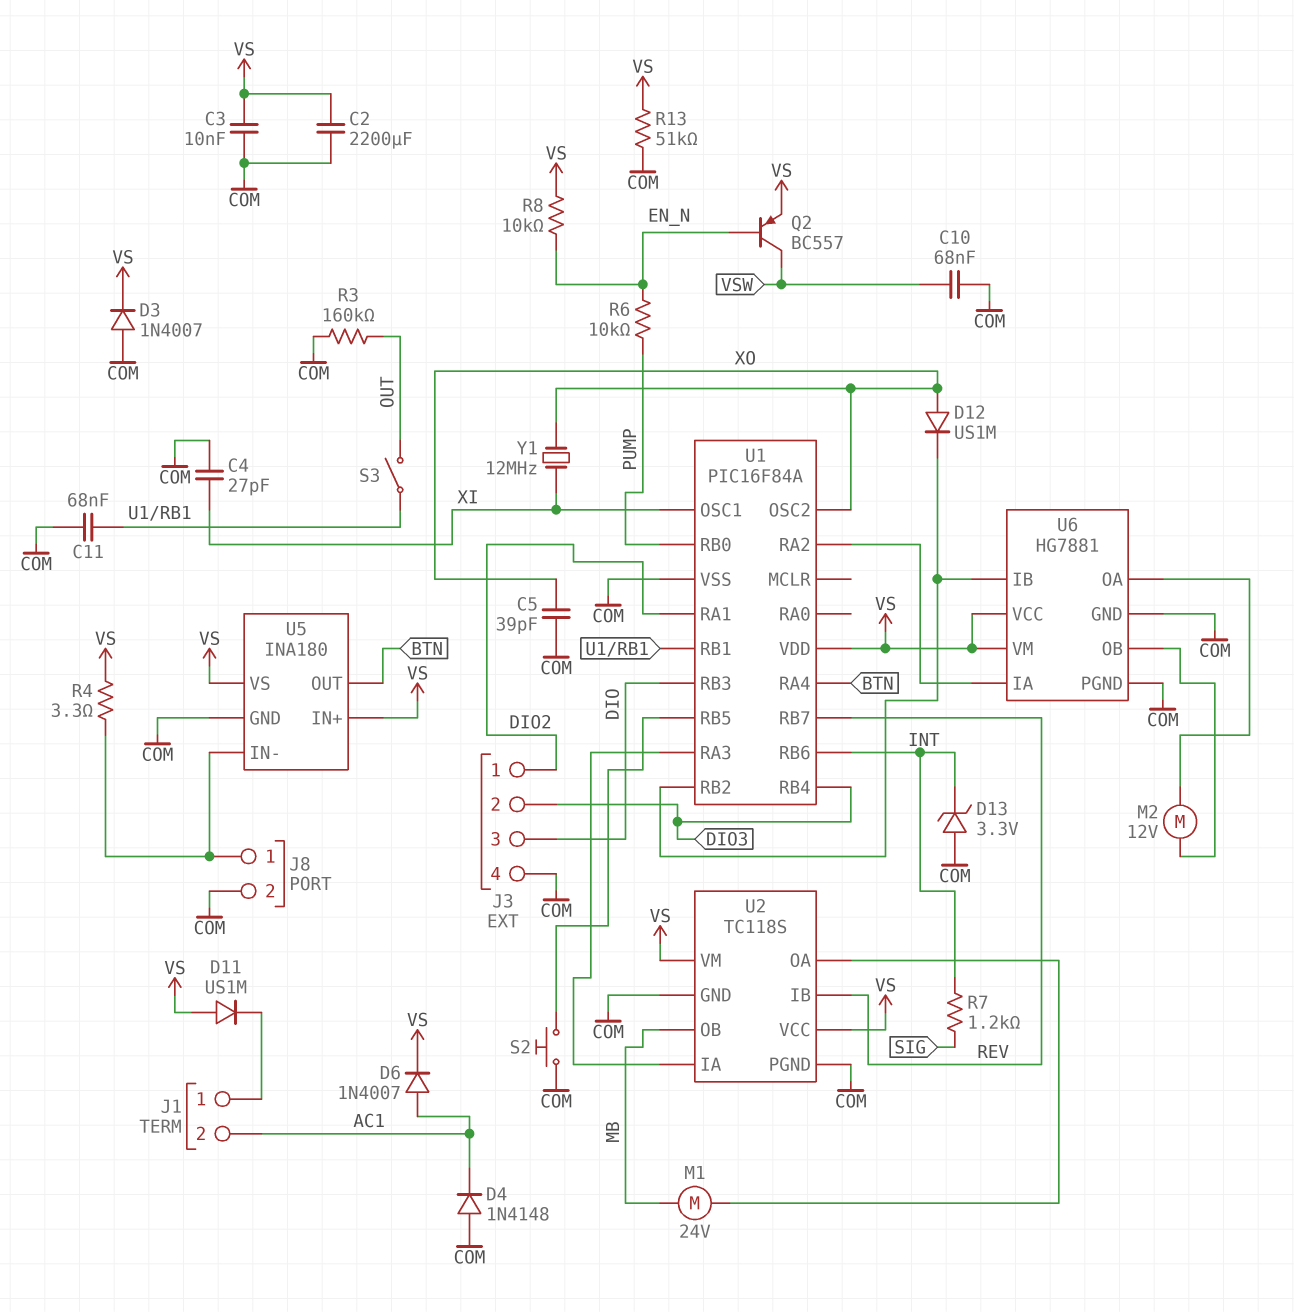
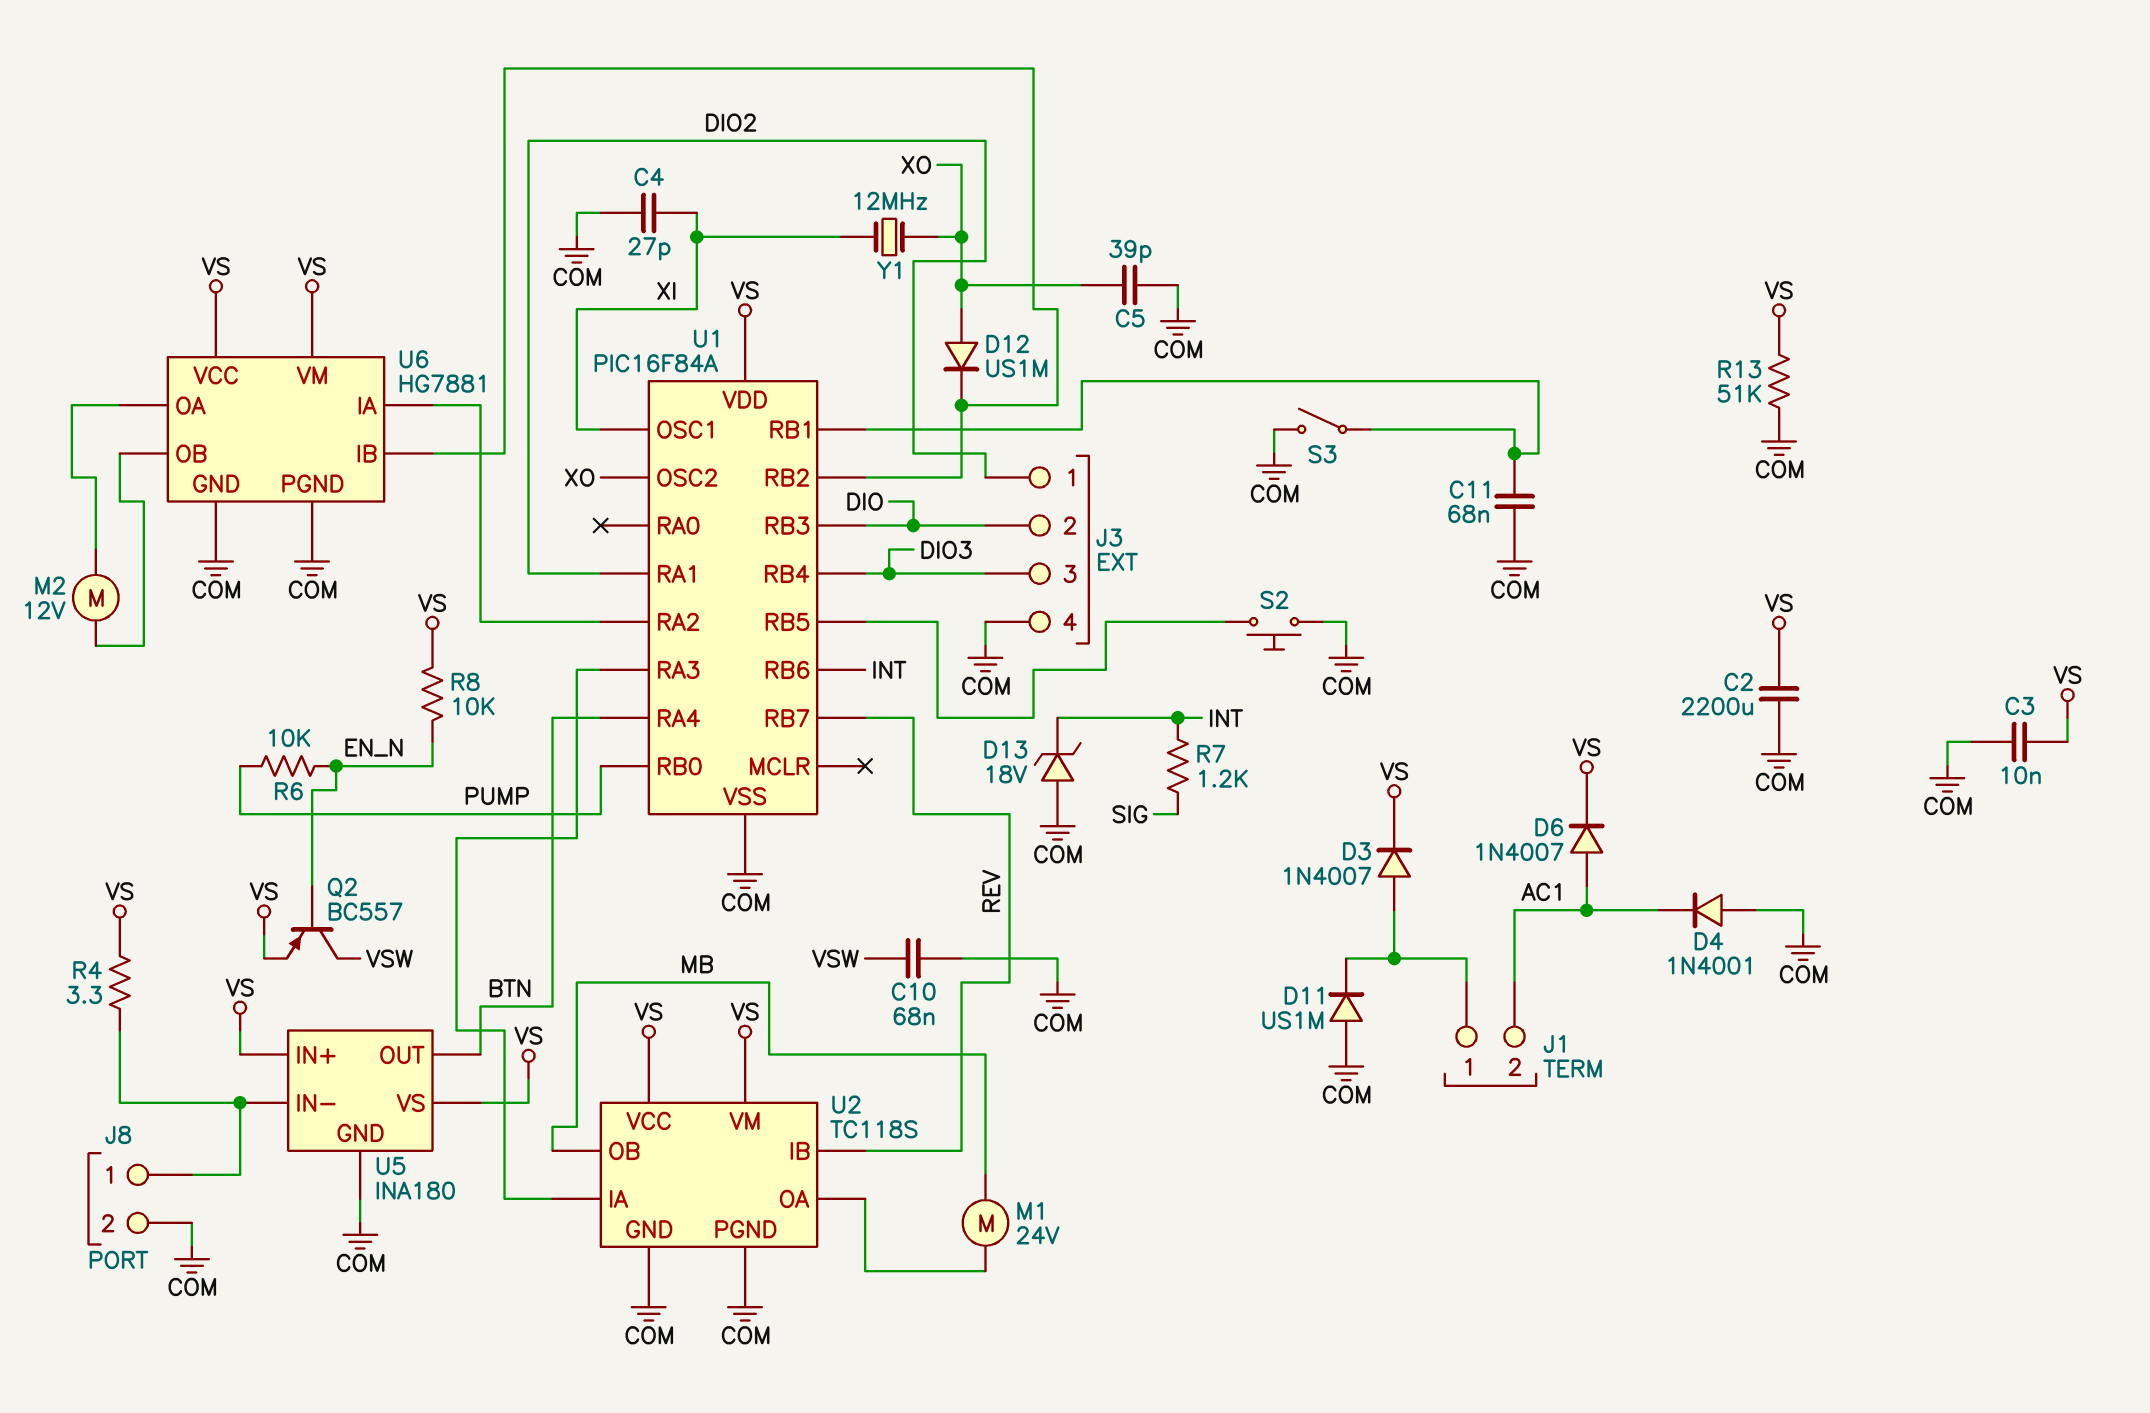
D3: diode 1N4007 (A COM, K VS) -> diode 1N4007 (A J1/1, K VS)
D4: diode 1N4148 (A COM, K AC1) -> diode 1N4001 (A COM, K AC1)
D11: diode US1M (A VS, K J1/1) -> diode US1M (A COM, K J1/1)
D13: zener 3.3V (A COM, K INT) -> zener 18V (A COM, K INT)
J3 pin 2: DIO3 -> DIO
J3 pin 3: DIO -> DIO3
R3: 160k (COM, OUT) -> none
S3: switch (OUT, U1/RB1) -> switch (COM, U1/RB1)

